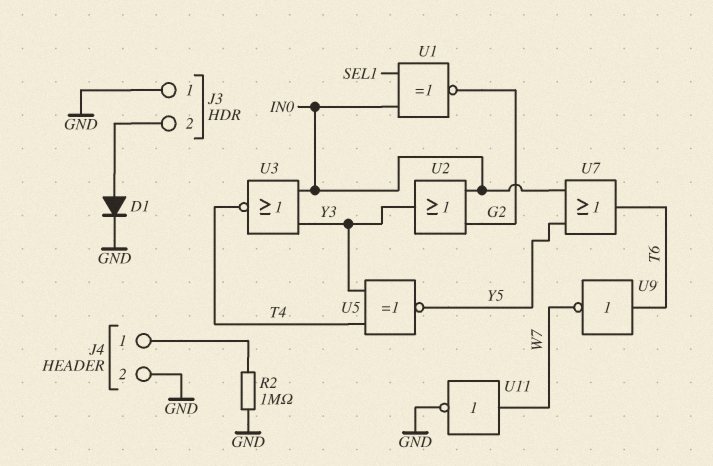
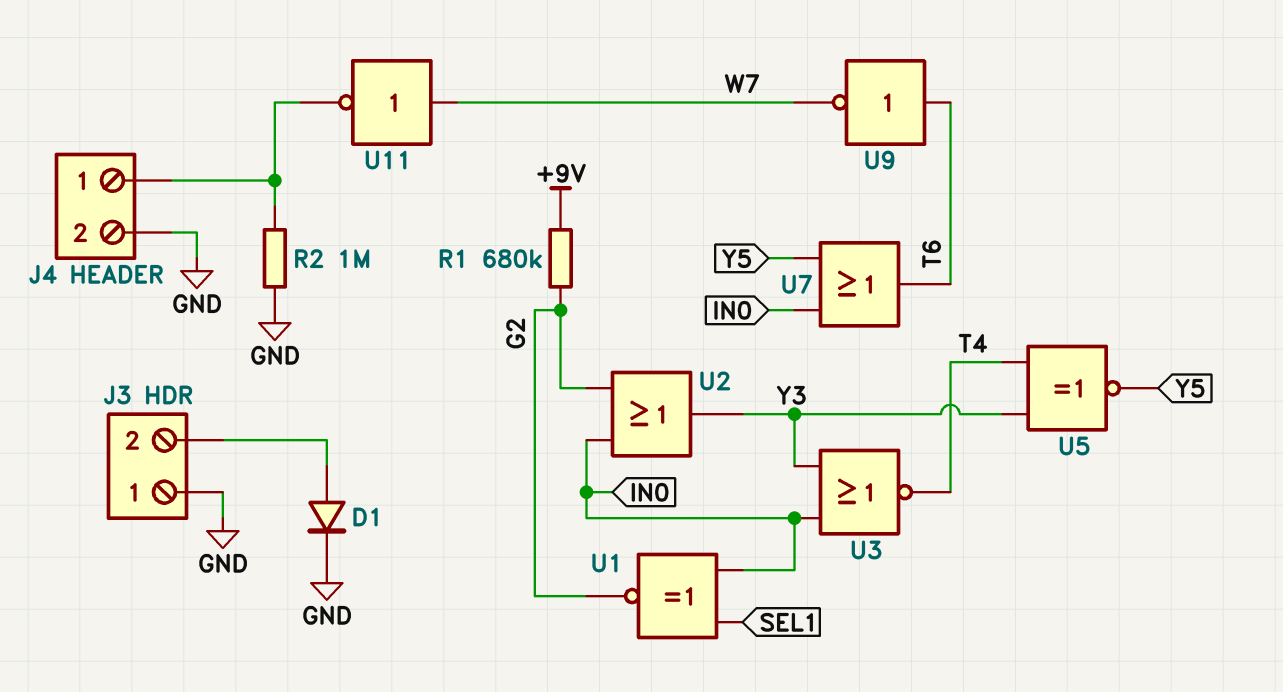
R1: none -> 680k (+9V, G2)
U11: NOT (in W7, out GND) -> NOT (in W7, out J4/1)

